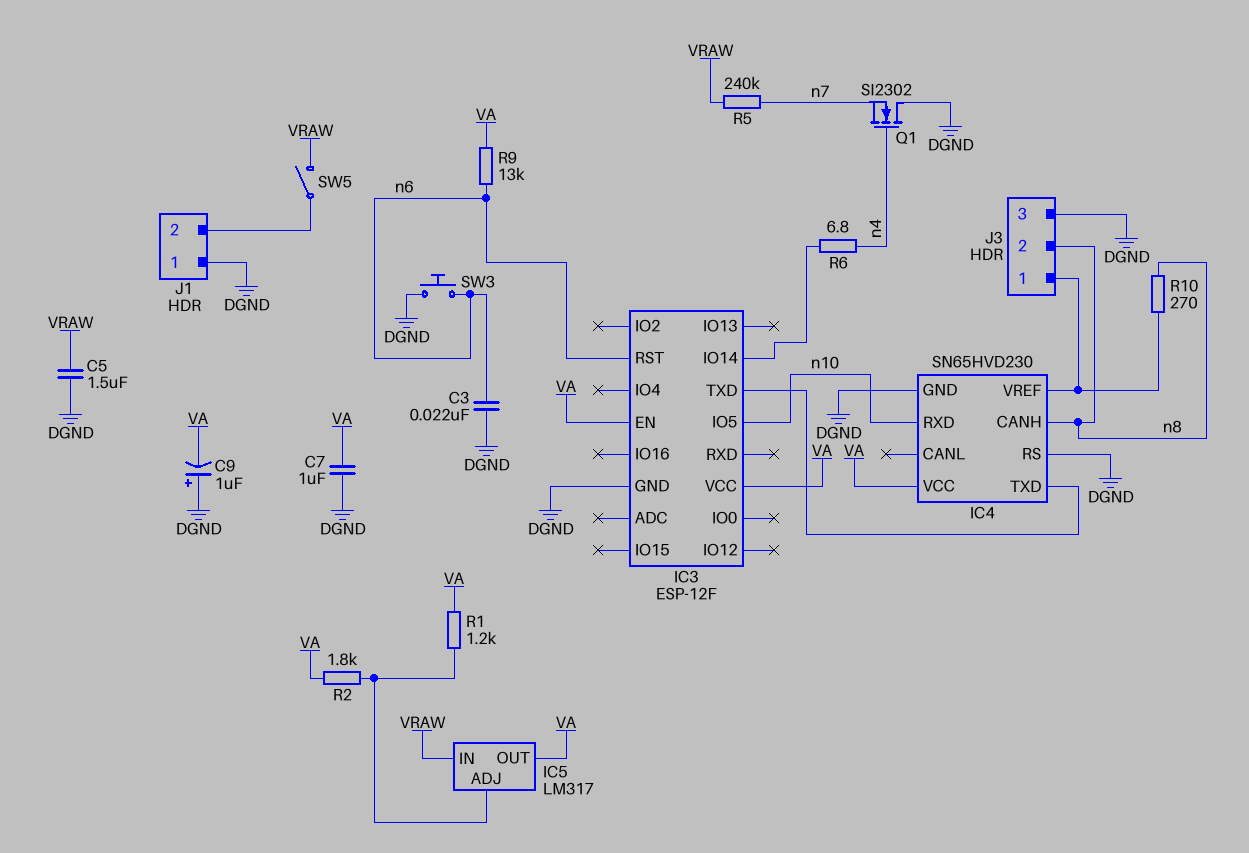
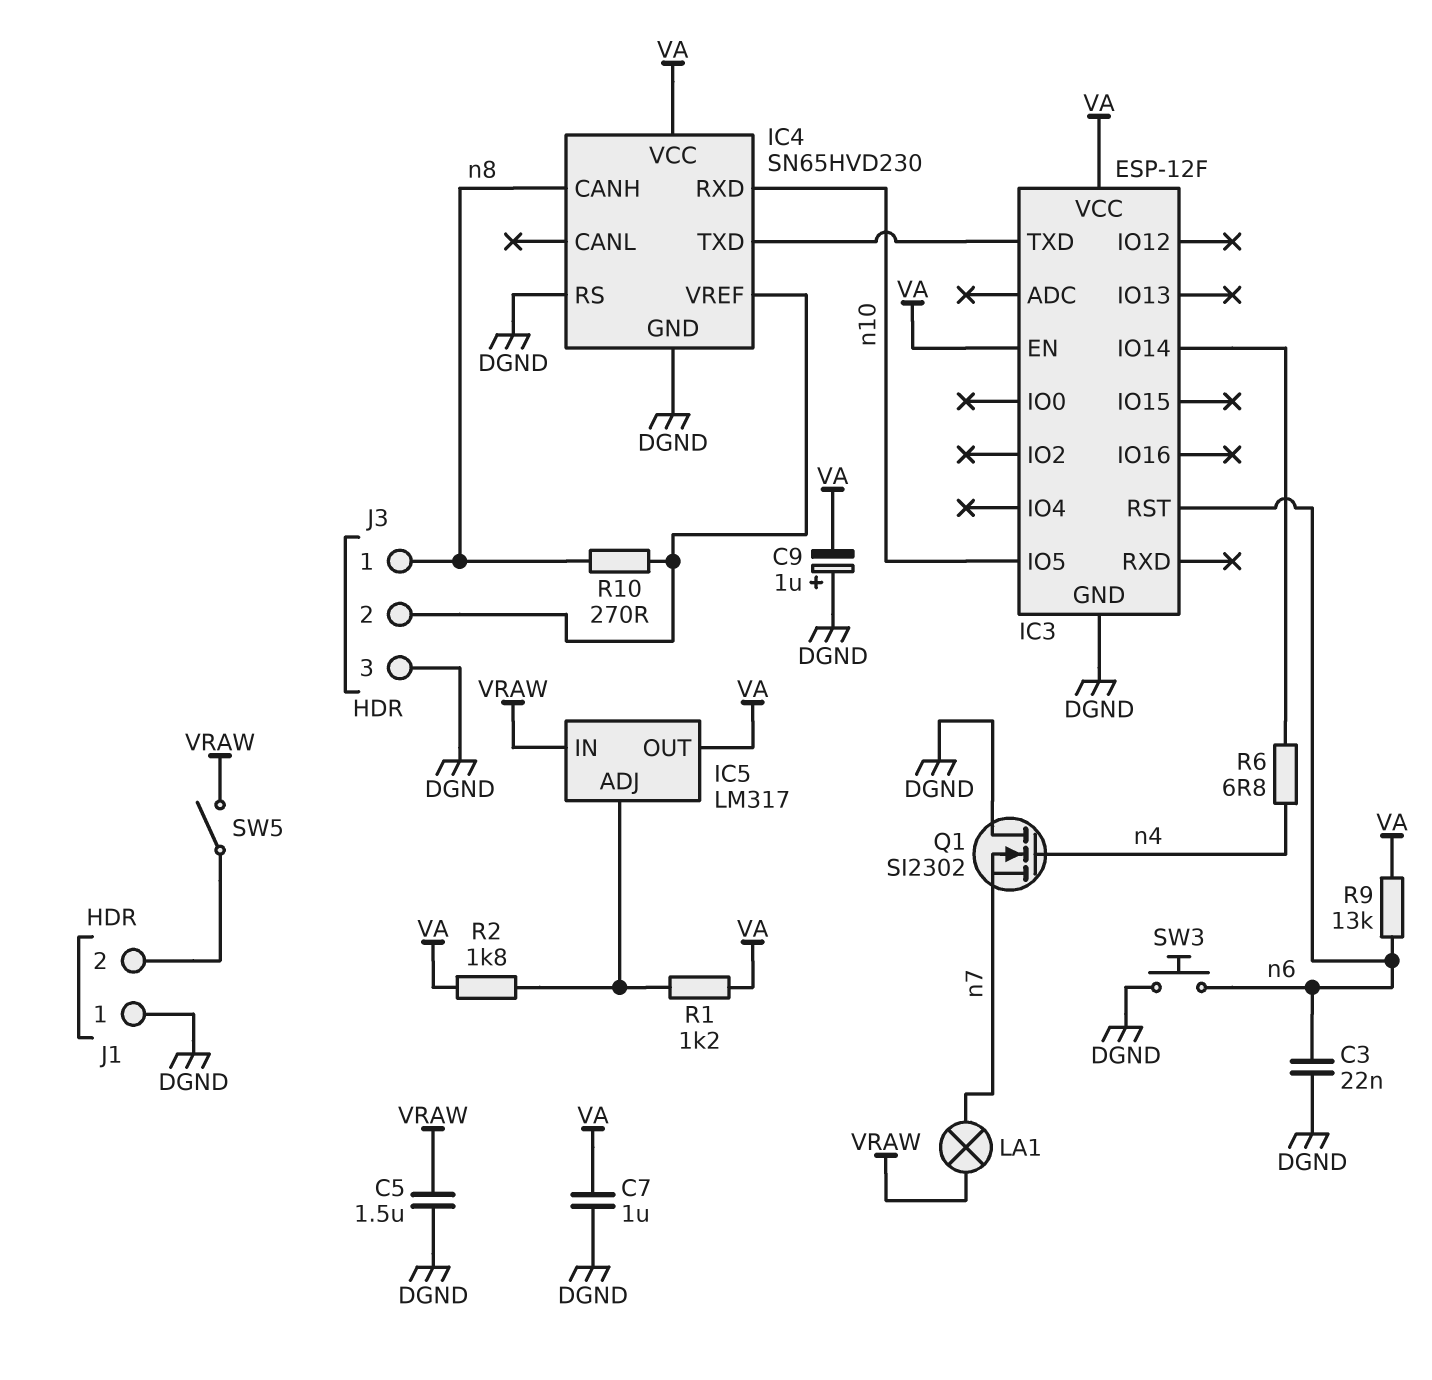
J3 pin 1: IC4/VREF -> n8
J3 pin 2: n8 -> IC4/VREF
LA1: none -> lamp (VRAW, n7)
R5: 240k (VRAW, n7) -> none

